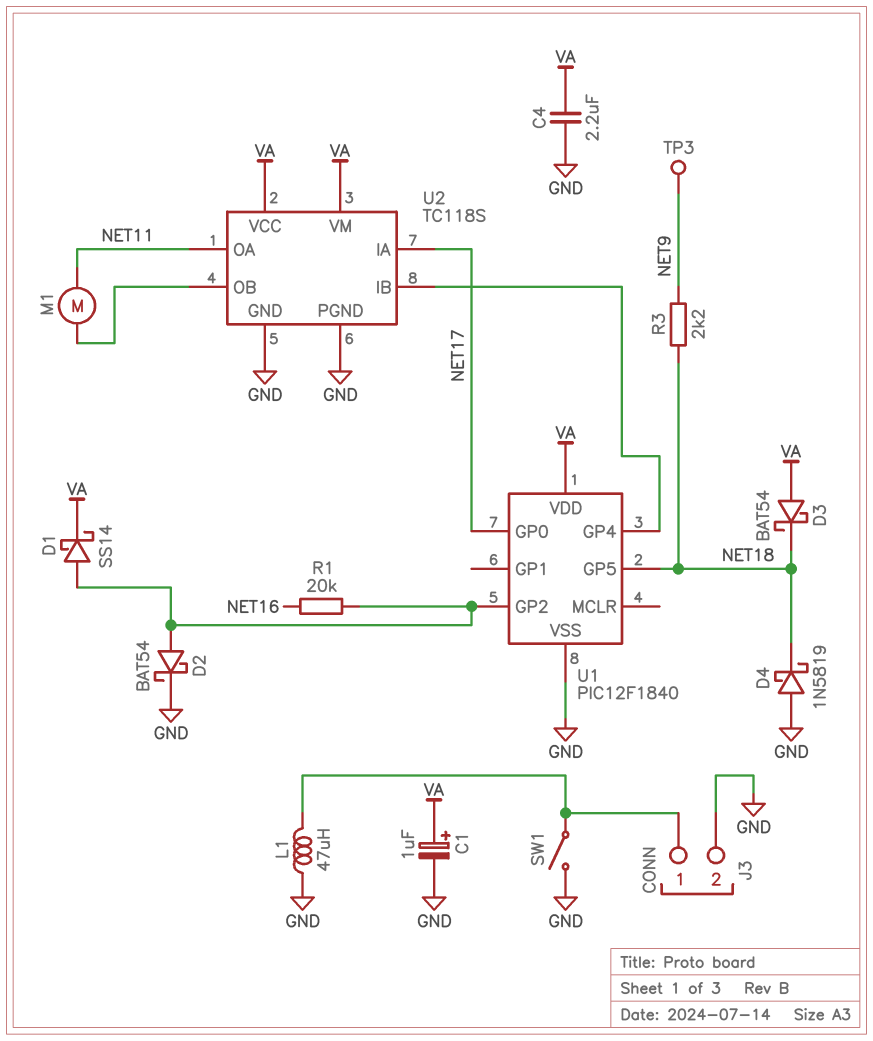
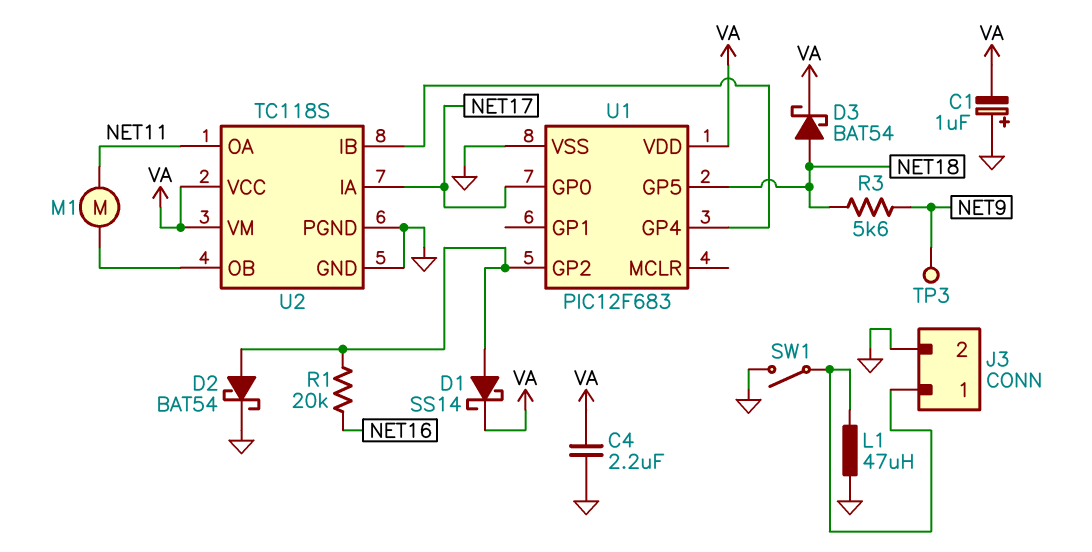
C1: 1uF (plus VA, minus GND) -> 1uF (plus GND, minus VA)
D3: schottky BAT54 (A VA, K NET18) -> schottky BAT54 (A NET18, K VA)
D4: schottky 1N5819 (A GND, K NET18) -> none
R3: 2.2k (NET9, NET18) -> 5.6k (NET9, NET18)
U1: PIC12F1840 -> PIC12F683

